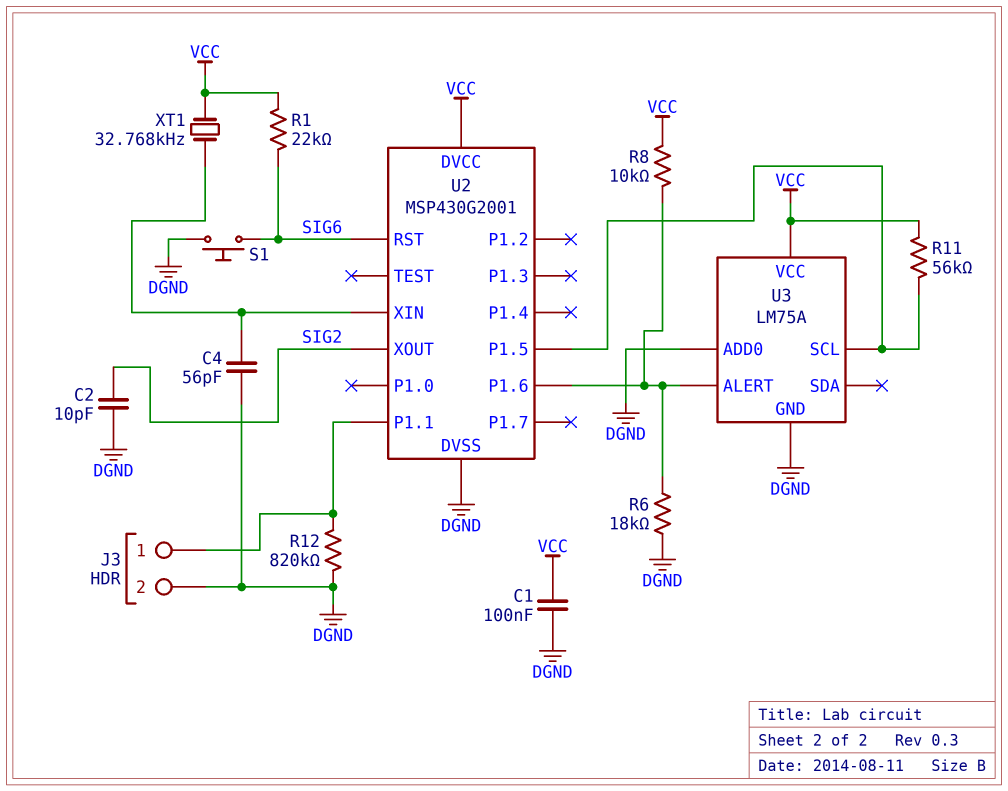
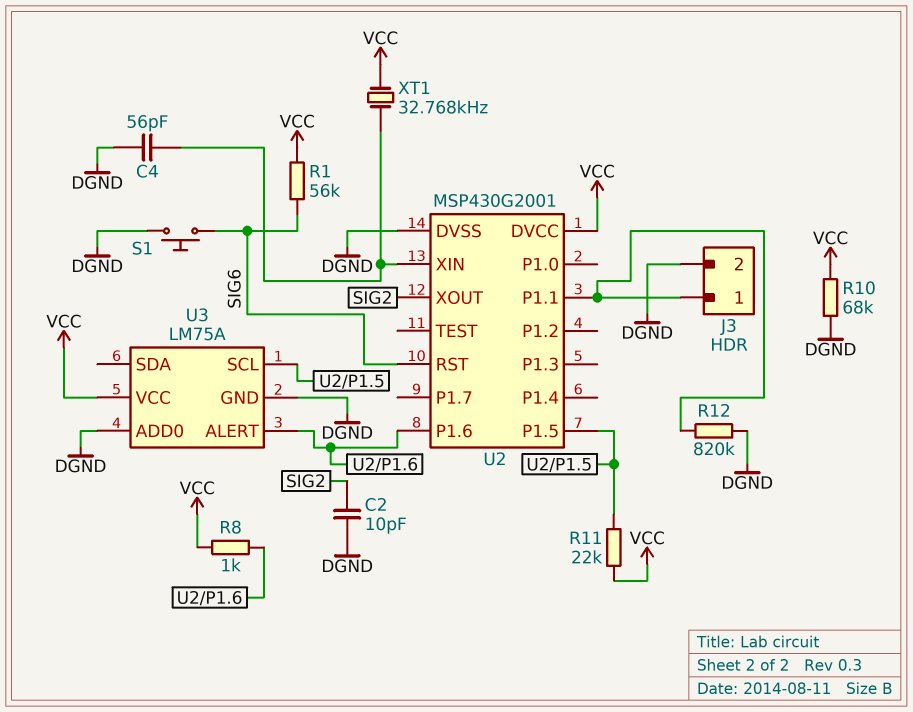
C1: 100nF (DGND, VCC) -> none
R1: 22k (SIG6, VCC) -> 56k (SIG6, VCC)
R6: 18k (DGND, U2/P1.6) -> none
R8: 10k (U2/P1.6, VCC) -> 1k (U2/P1.6, VCC)
R10: none -> 68k (DGND, VCC)
R11: 56k (U2/P1.5, VCC) -> 22k (U2/P1.5, VCC)

